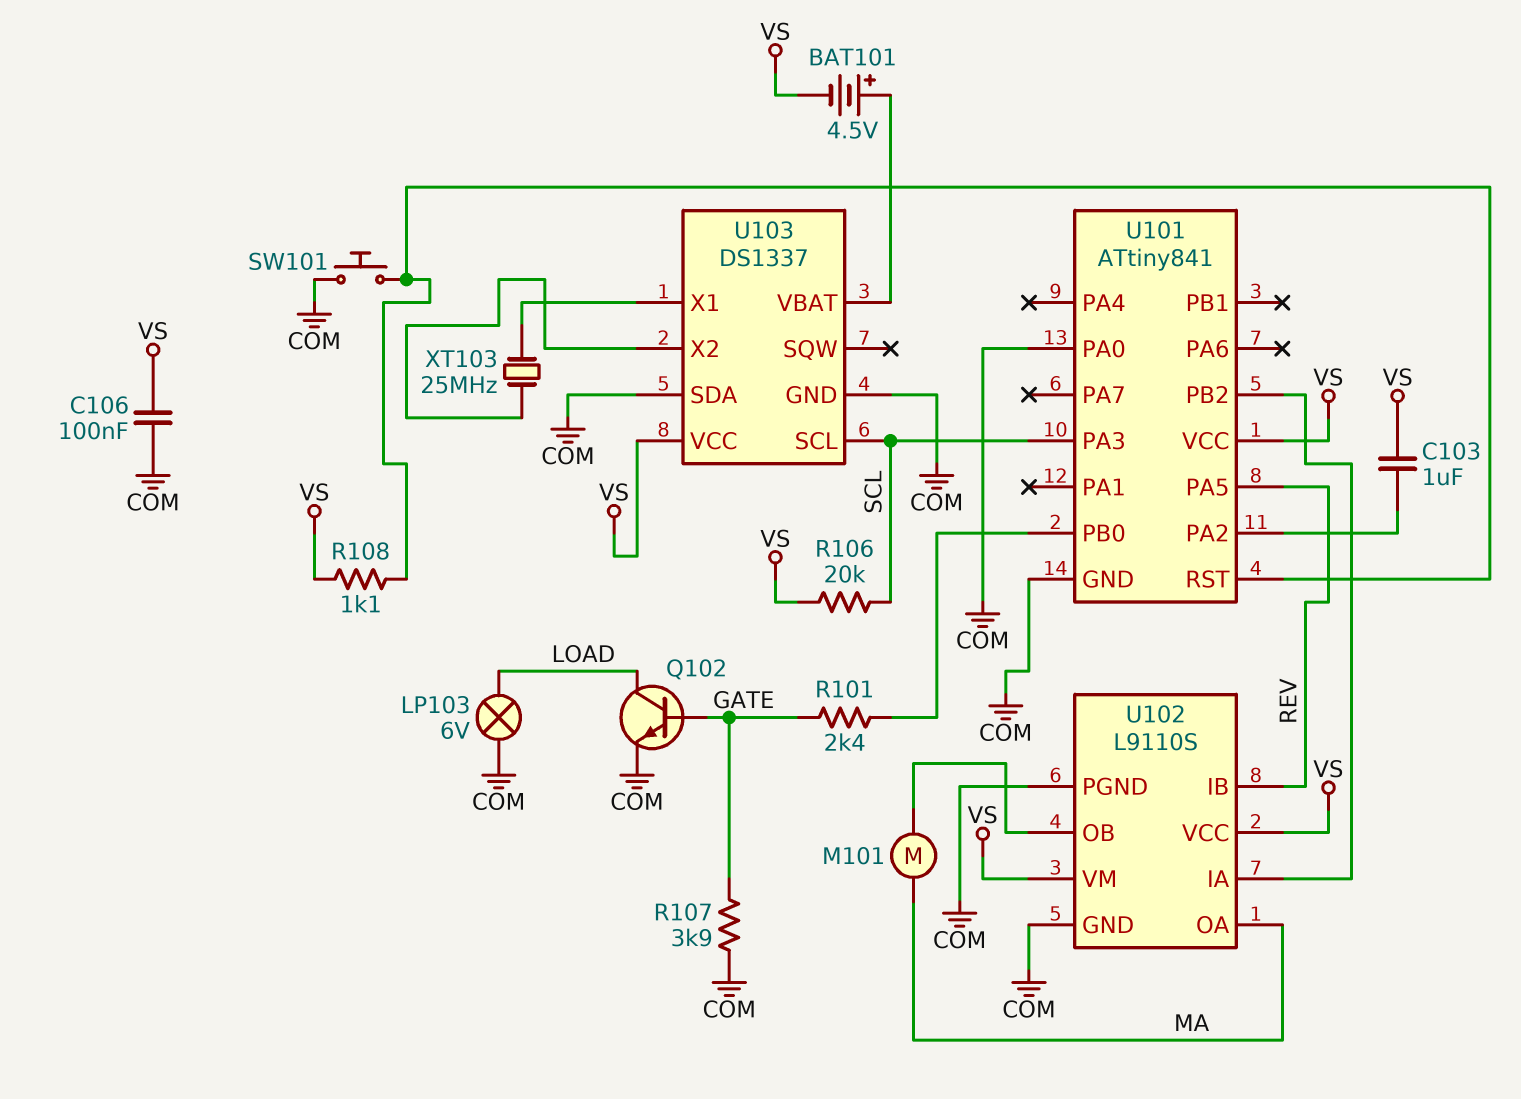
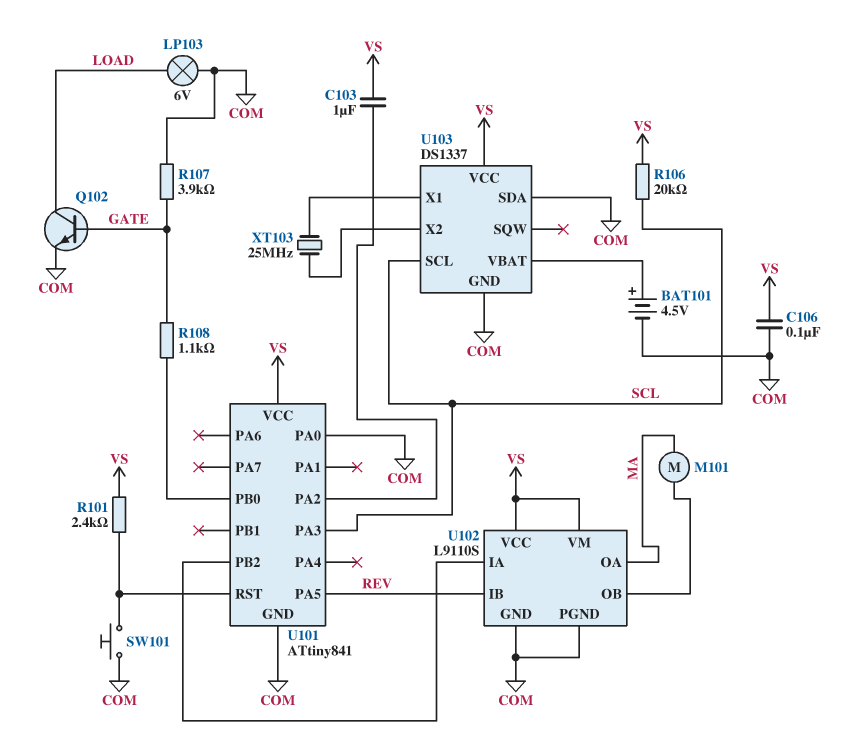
BAT101: 4.5V (plus U103/VBAT, minus VS) -> 4.5V (plus U103/VBAT, minus COM)
R101: 2.4k (GATE, U101/PB0) -> 2.4k (U101/RST, VS)
R108: 1.1k (U101/RST, VS) -> 1.1k (GATE, U101/PB0)

